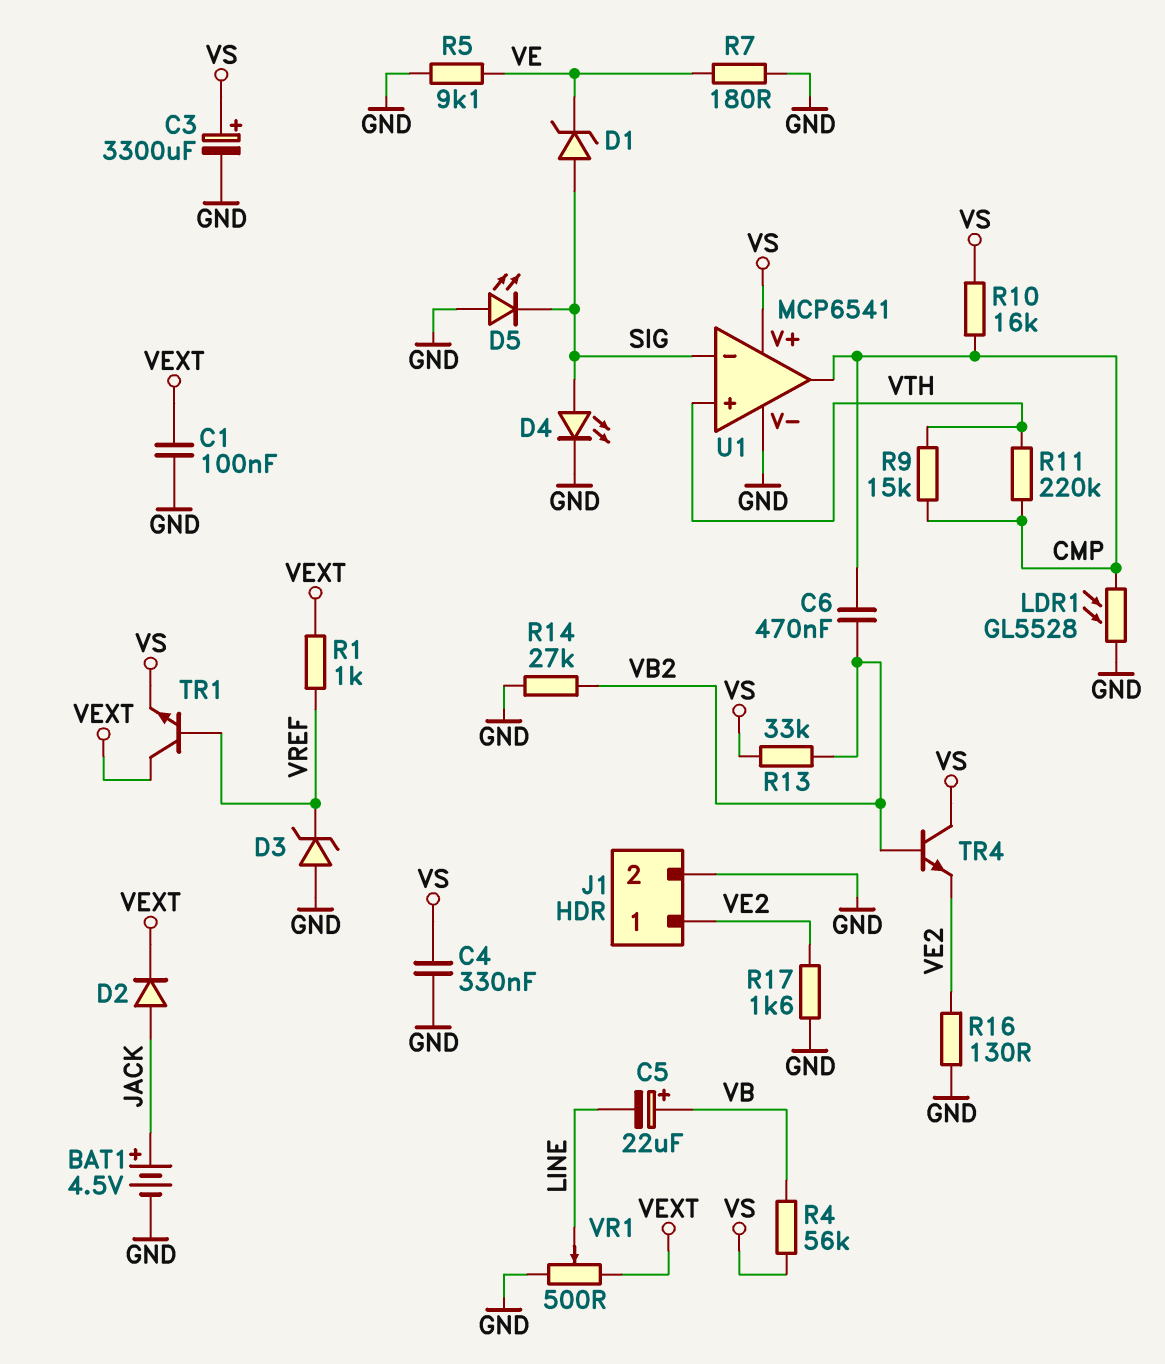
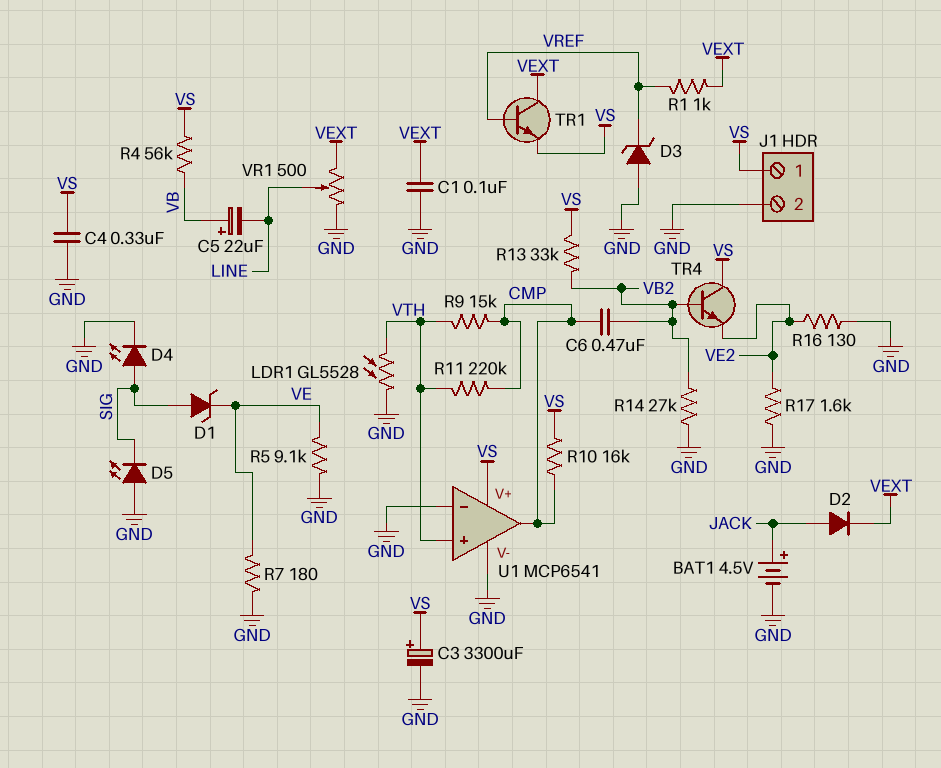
J1 pin 1: VE2 -> VS
LDR1: GL5528 (CMP, GND) -> GL5528 (GND, VTH)
U1 pin in-: SIG -> GND

